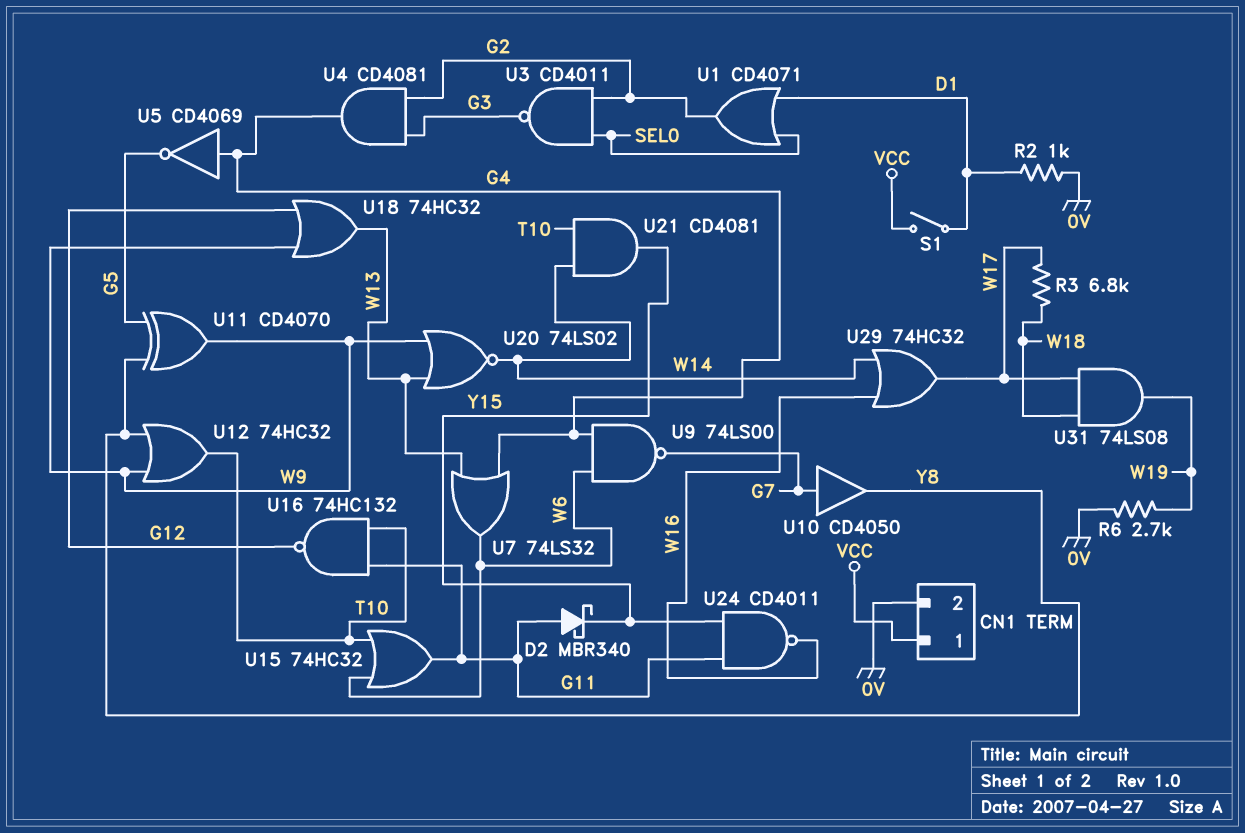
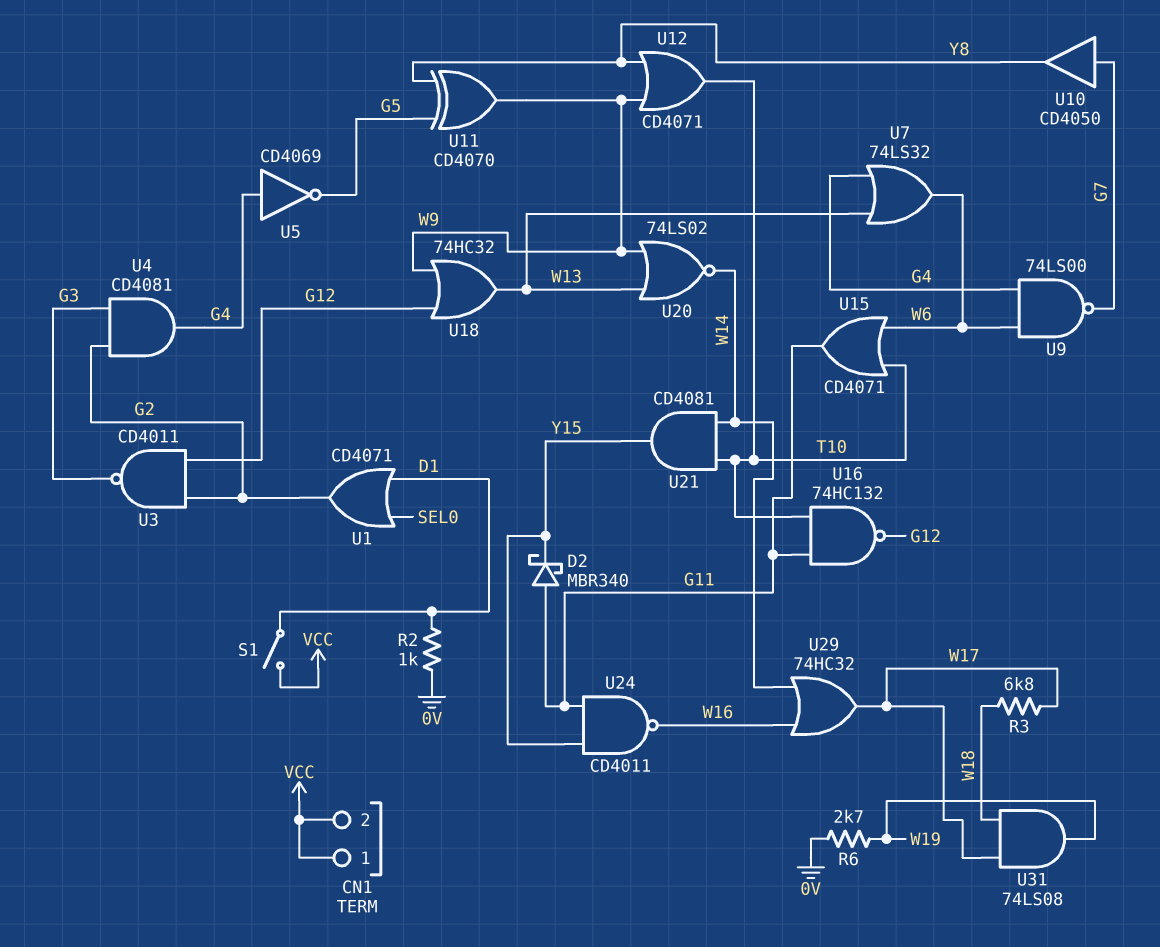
CN1 pin 2: 0V -> VCC
U3: NAND CD4011 (in G2, in SEL0, out G3) -> NAND CD4011 (in G2, in G12, out G3)
U12: OR 74HC32 (in W9, in Y8, out T10) -> OR CD4071 (in W9, in Y8, out T10)
U15: OR 74HC32 (in T10, in W6, out G11) -> OR CD4071 (in T10, in W6, out G11)

